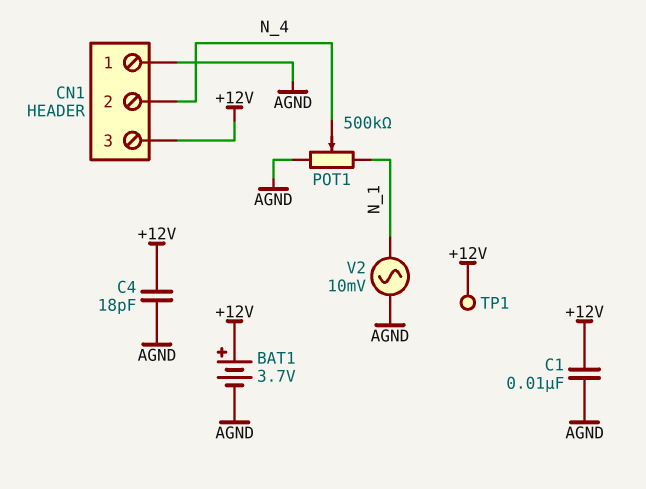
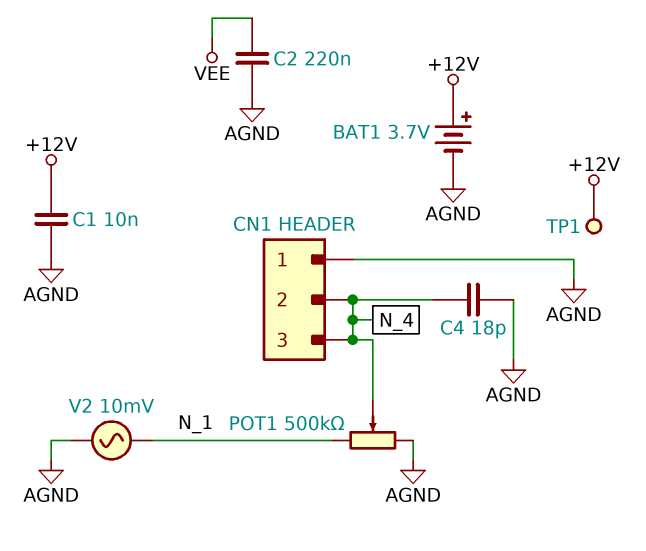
C2: none -> 220nF (AGND, VEE)
C4: 18pF (+12V, AGND) -> 18pF (AGND, N_4)
CN1 pin 3: +12V -> N_4

